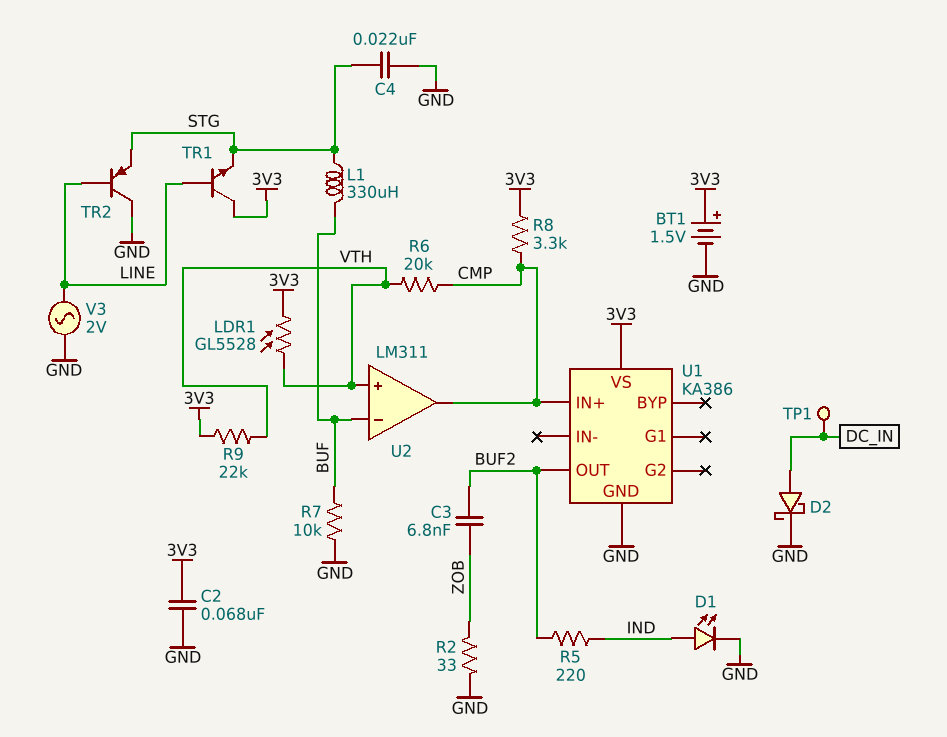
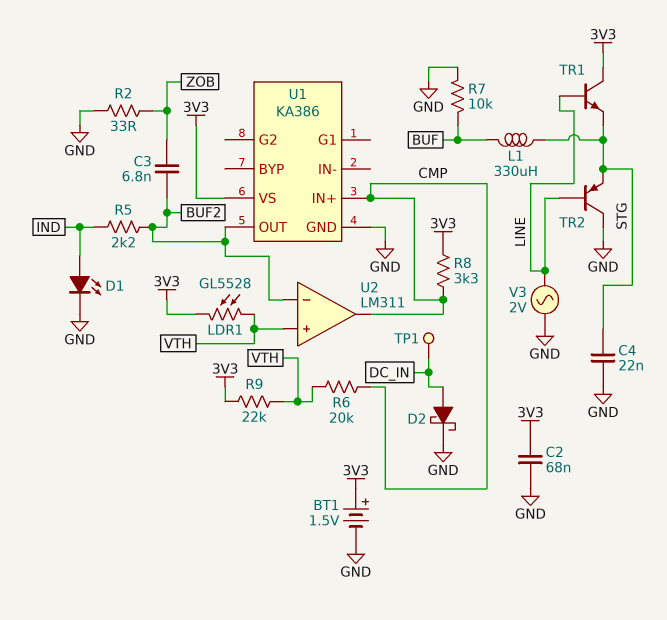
R5: 220 (BUF2, IND) -> 2.2k (BUF2, IND)
U2 pin in-: BUF -> BUF2

